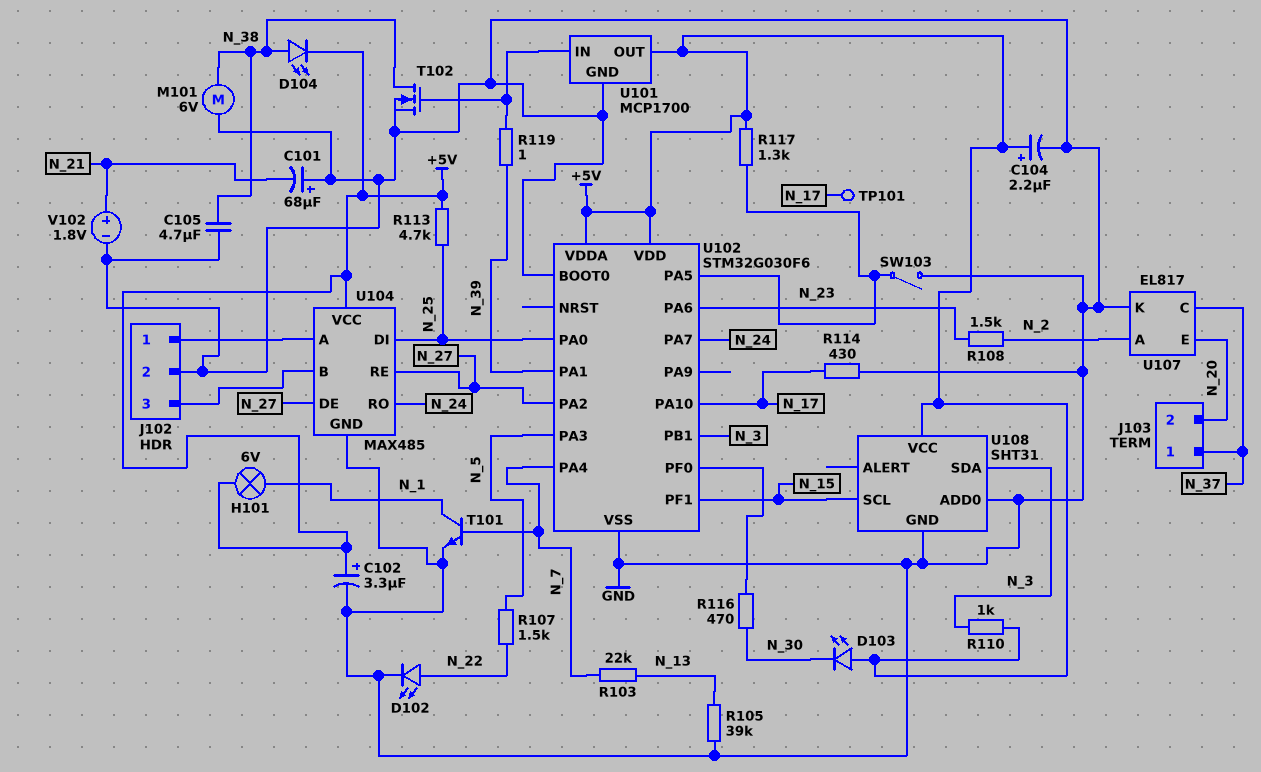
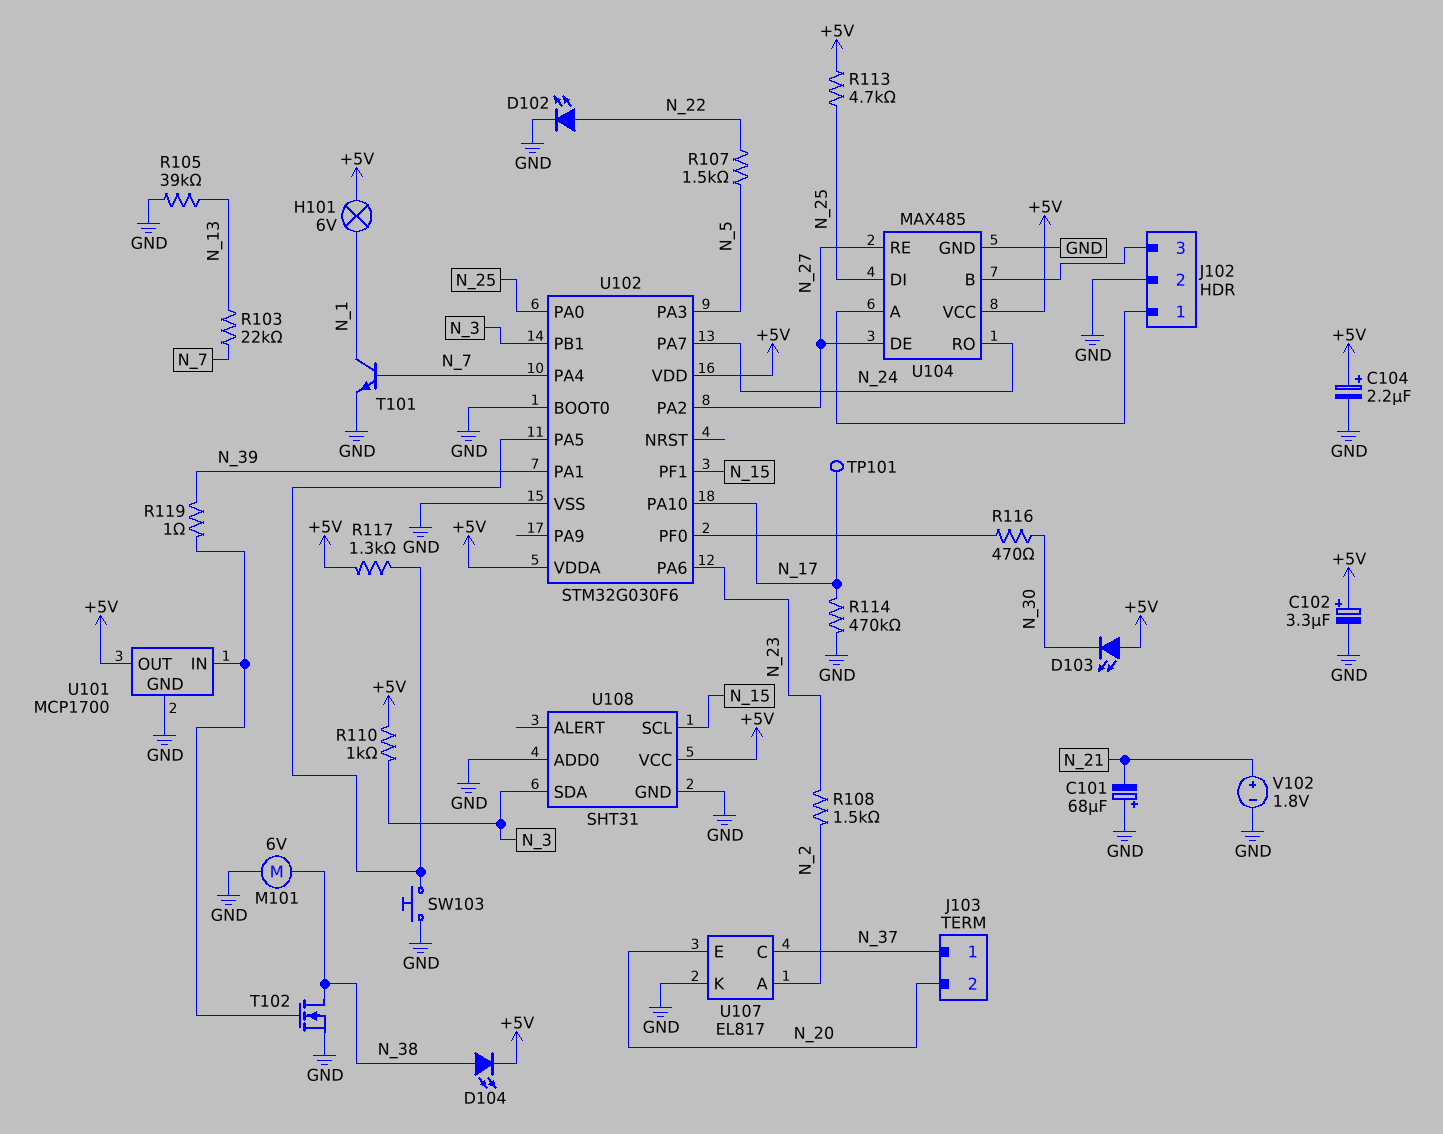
C105: 4.7uF (GND, N_38) -> none
R114: 430 (GND, N_17) -> 470k (GND, N_17)
SW103: switch (GND, U102/PA5) -> button (GND, U102/PA5)

